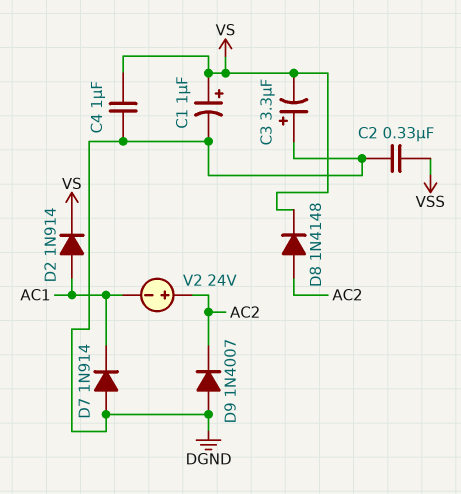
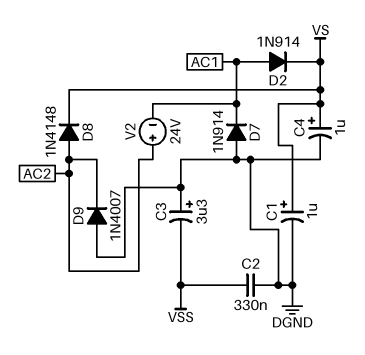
C3: 3.3uF (plus DGND, minus VS) -> 3.3uF (plus DGND, minus VSS)
C4: 1uF (DGND, VS) -> 1uF (plus VS, minus DGND)

